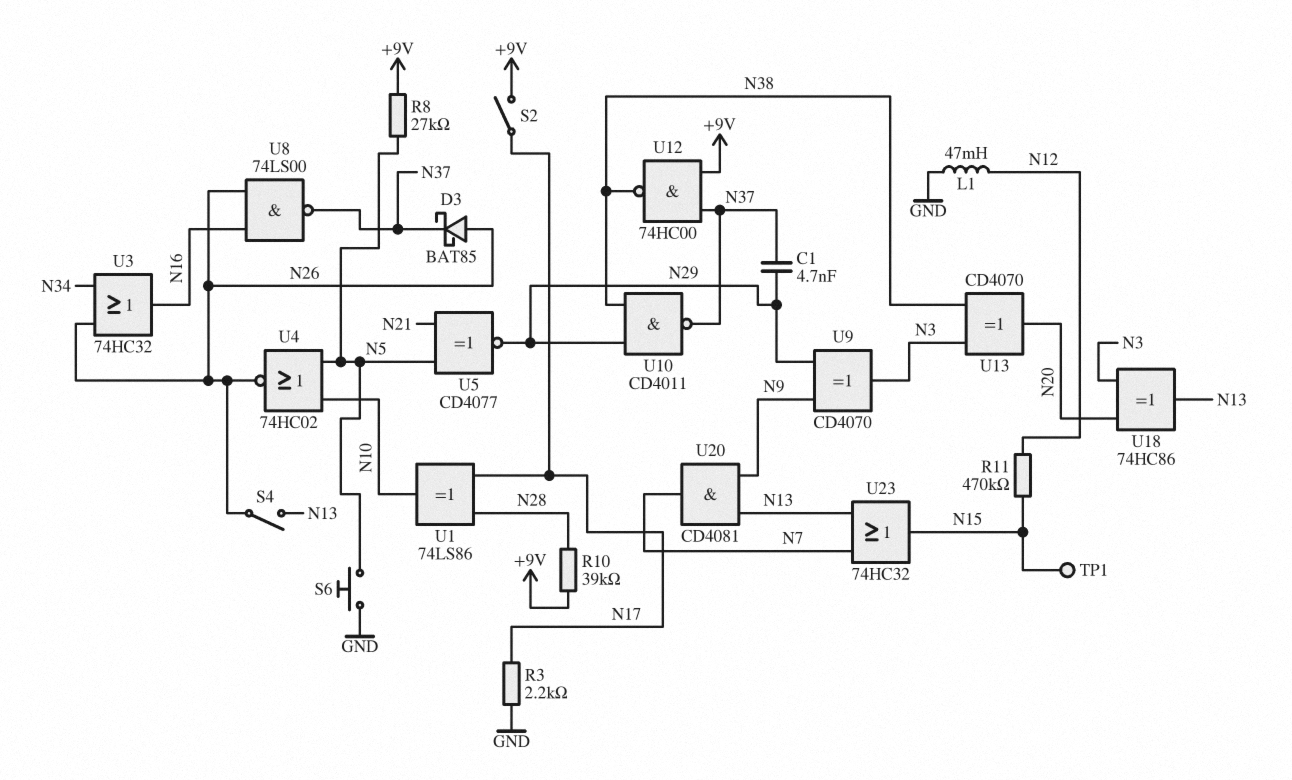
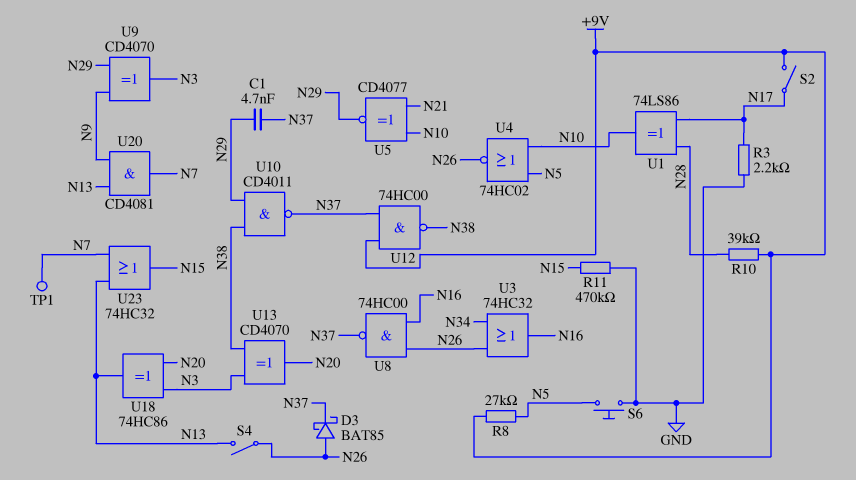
L1: 47mH (GND, N12) -> none
R11: 470k (N12, N15) -> 470k (GND, N15)
TP1: test point (N15) -> test point (N7)
U5: XNOR CD4077 (in N5, in N21, out N29) -> XNOR CD4077 (in N10, in N21, out N29)
U8: NAND 74LS00 (in N16, in N26, out N37) -> NAND 74HC00 (in N16, in N26, out N37)

